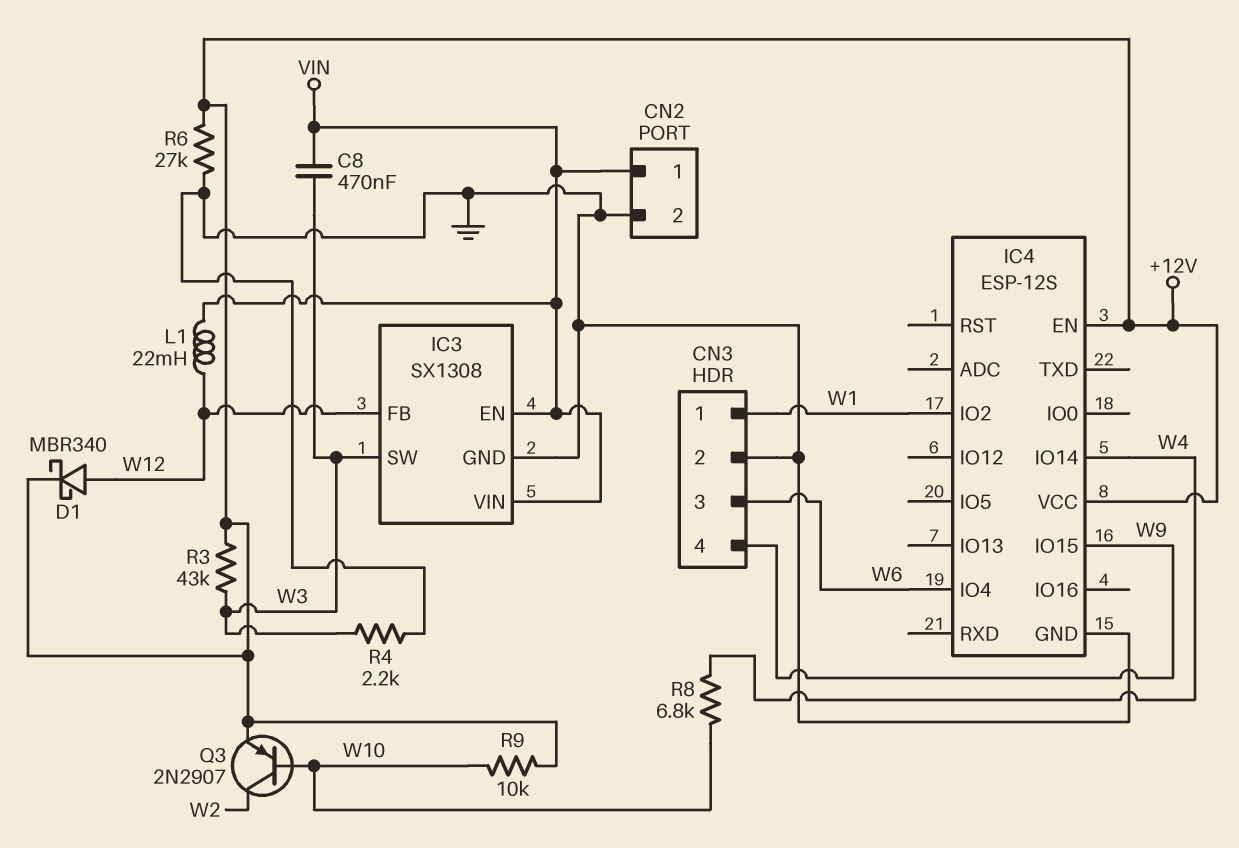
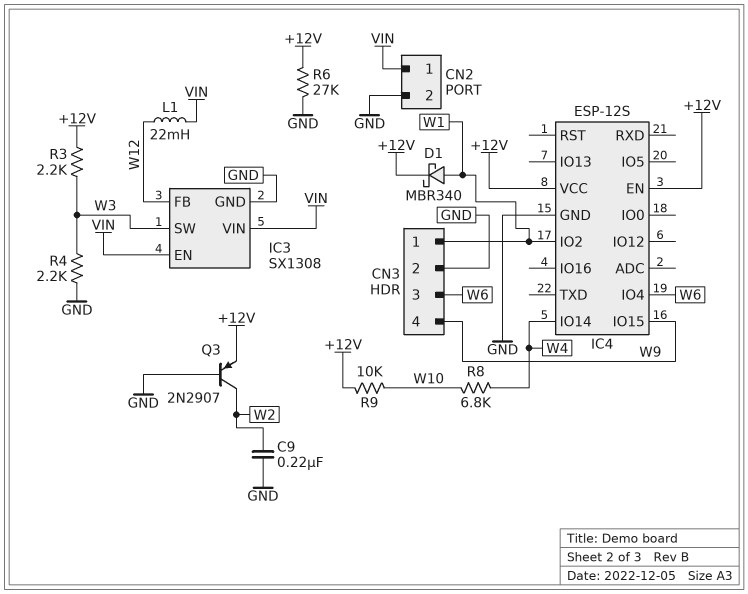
C8: 470nF (VIN, W3) -> none
C9: none -> 220nF (GND, W2)
D1: schottky MBR340 (A W12, K +12V) -> schottky MBR340 (A W1, K +12V)
Q3: PNP 2N2907 (B W10, C W2, E +12V) -> PNP 2N2907 (B GND, C W2, E +12V)
R3: 43k (+12V, W3) -> 2.2k (+12V, W3)

